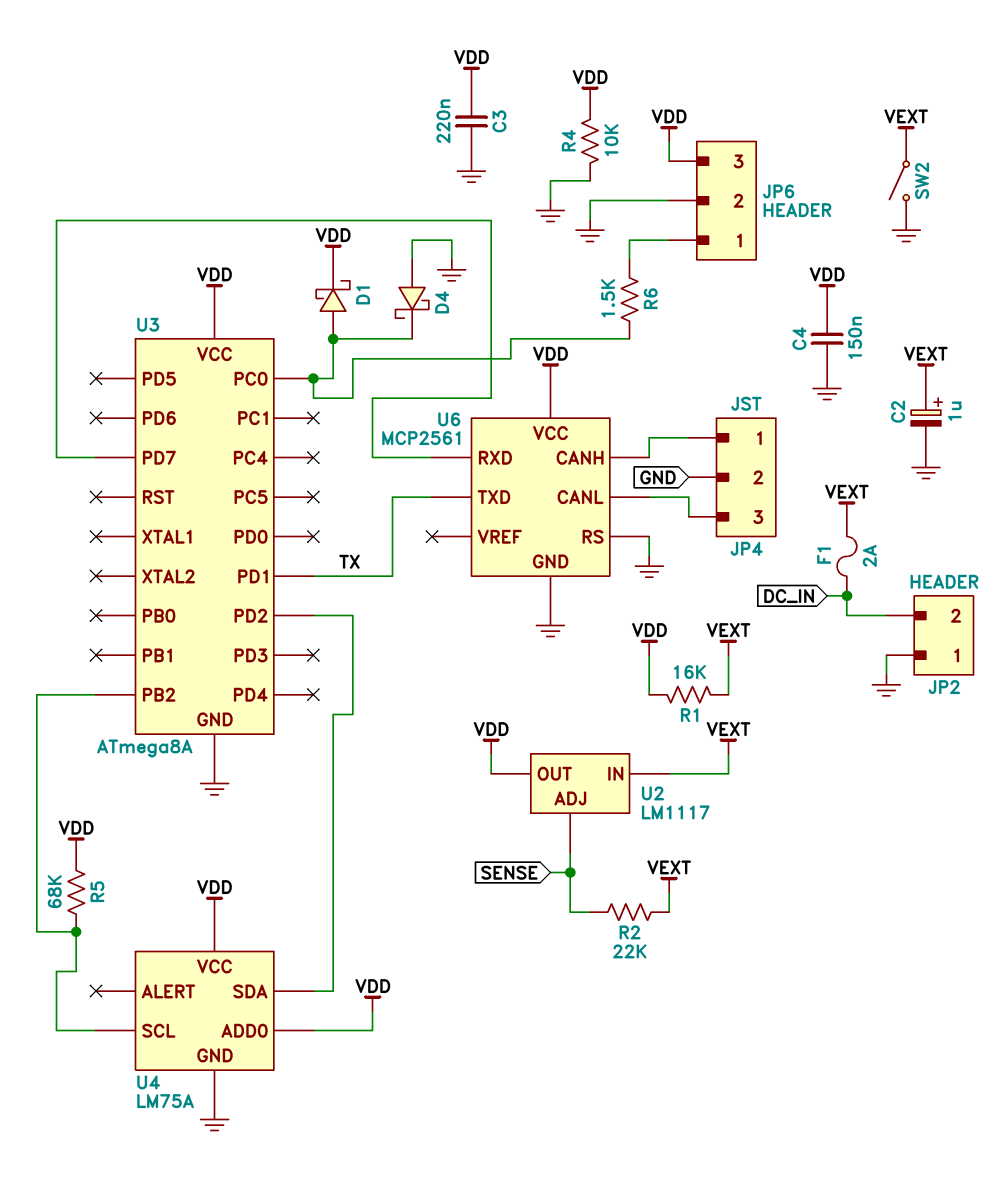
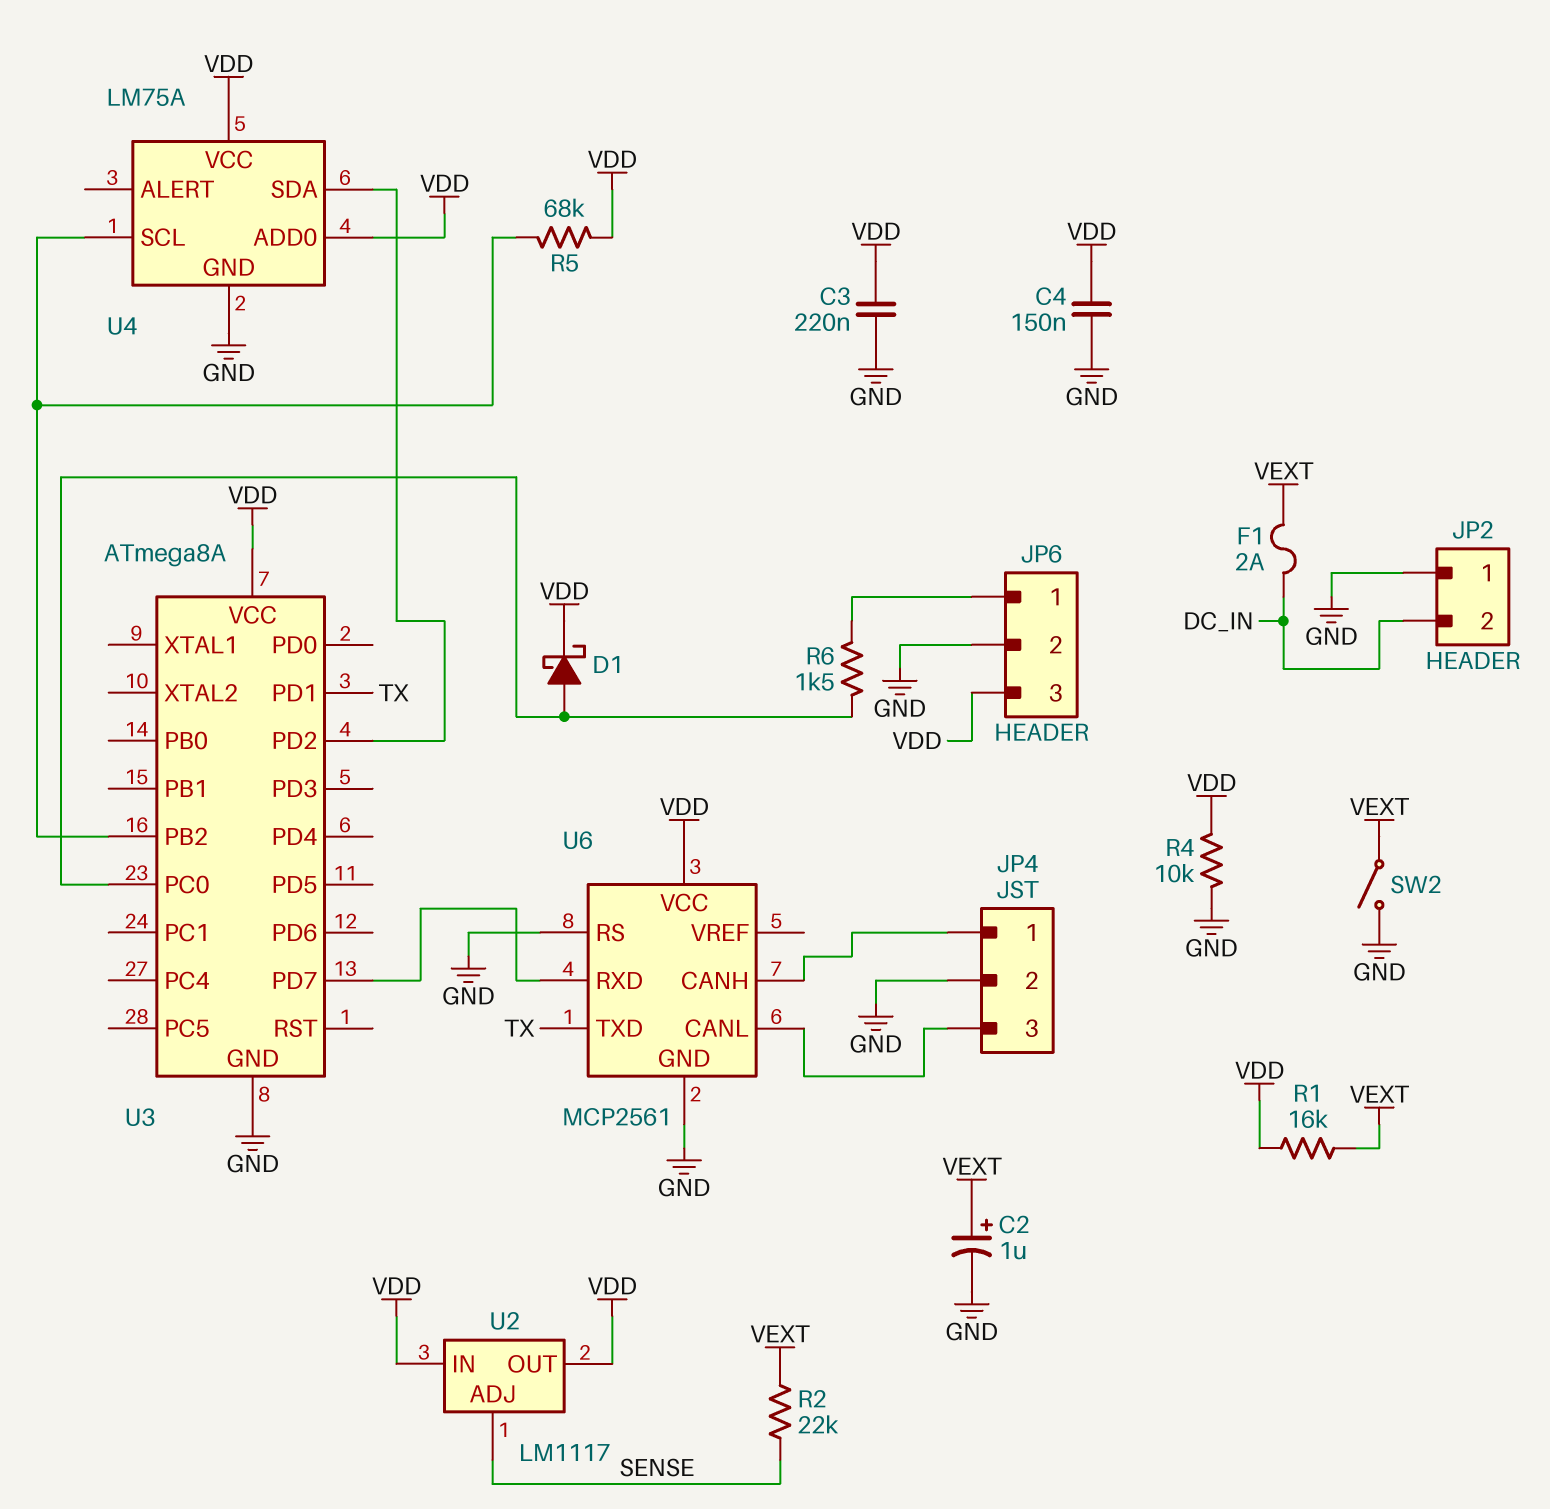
D4: schottky (A GND, K U3/PC0) -> none
U2 pin IN: VEXT -> VDD

